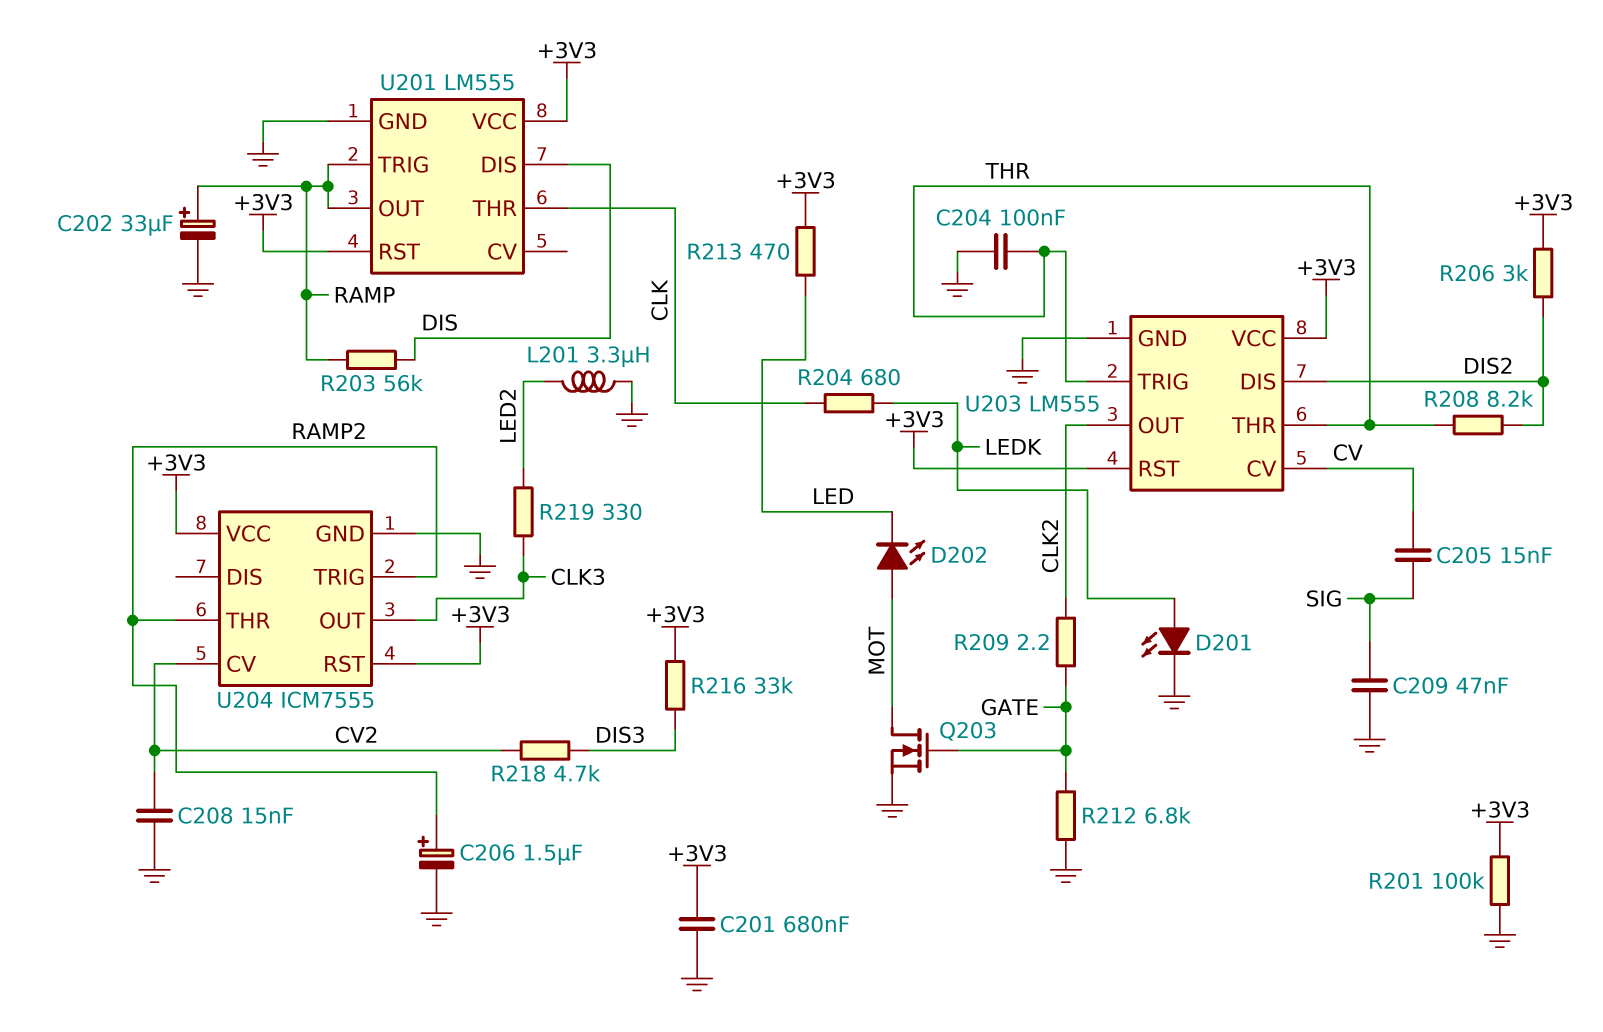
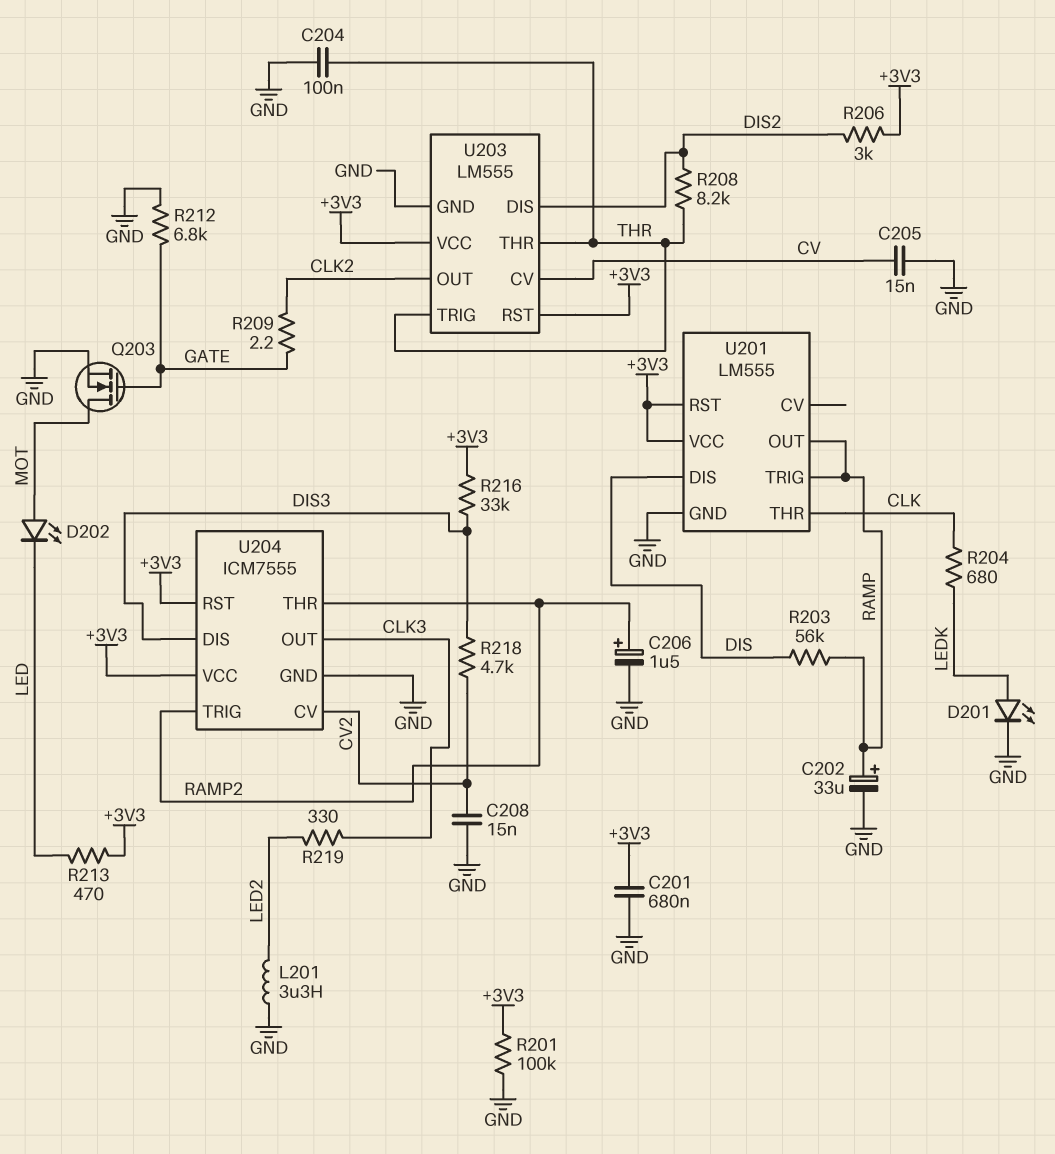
C205: 15nF (CV, SIG) -> 15nF (CV, GND)
C209: 47nF (GND, SIG) -> none
U204 pin DIS: none -> DIS3

